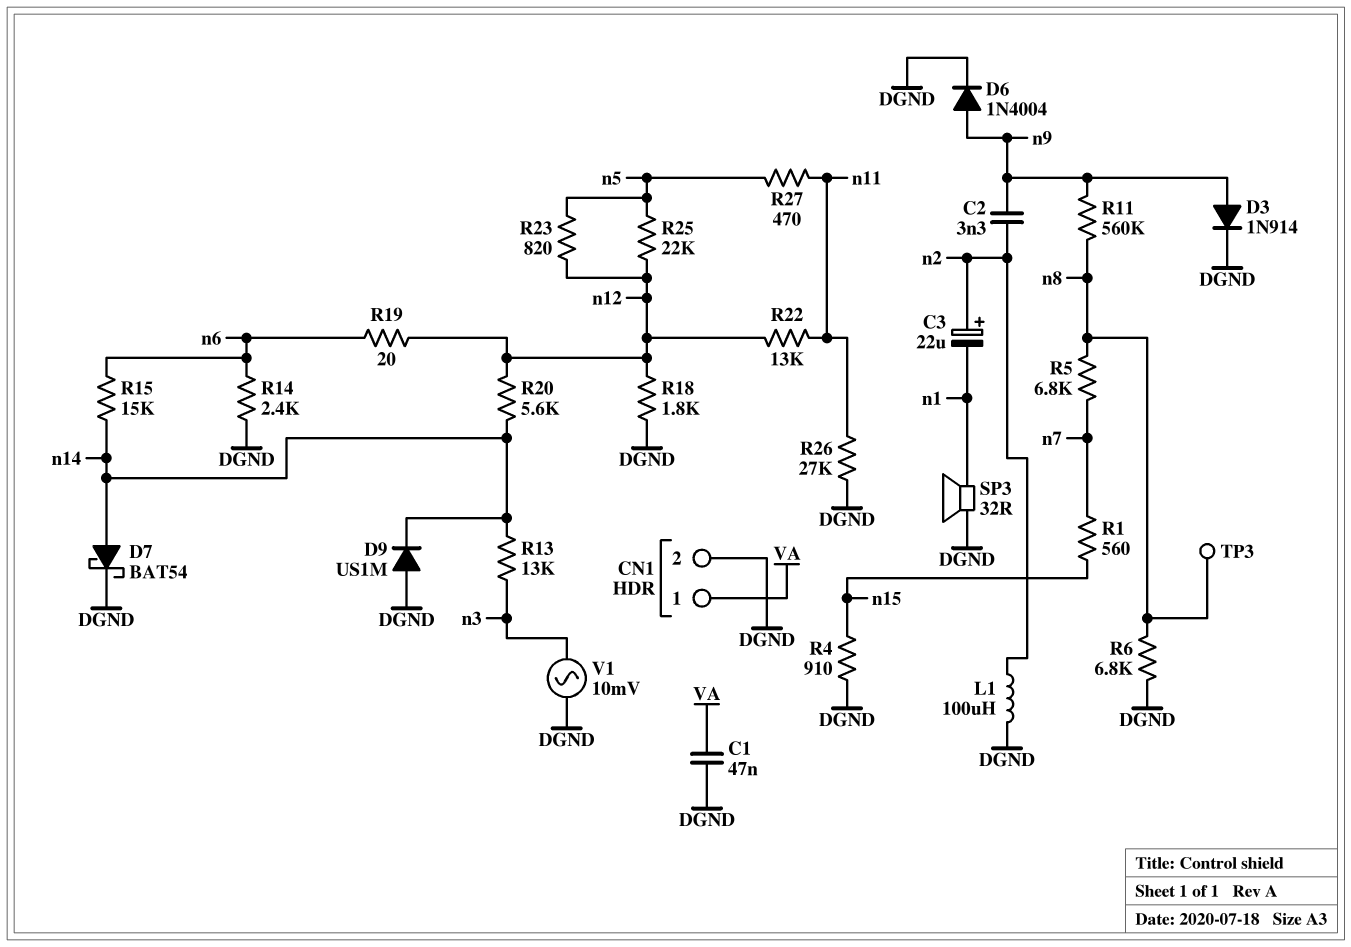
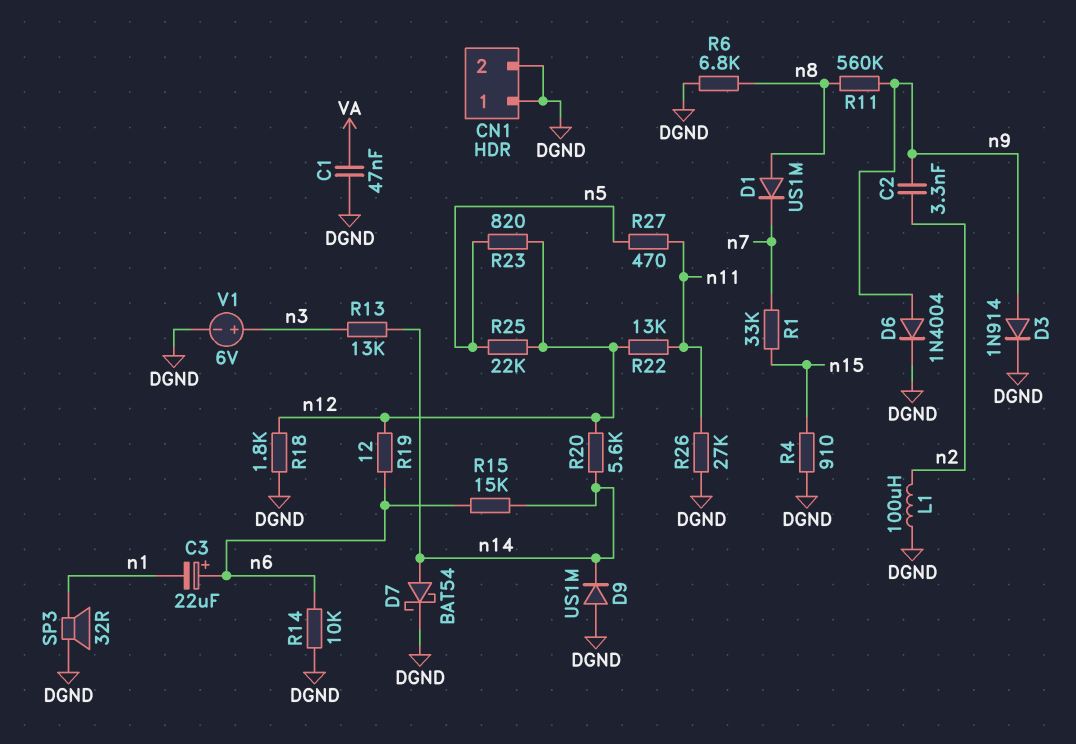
C3: 22uF (plus n2, minus n1) -> 22uF (plus n6, minus n1)
CN1 pin 1: VA -> DGND
D1: none -> diode US1M (A n8, K n7)
R1: 560 (n7, n15) -> 33k (n7, n15)
R5: 6.8k (n7, n8) -> none
R14: 2.4k (DGND, n6) -> 10k (DGND, n6)
R19: 20 (n6, n12) -> 12 (n6, n12)
TP3: test point (n8) -> none
V1: AC 10mV (DGND, n3) -> 6V (plus n3, minus DGND)

